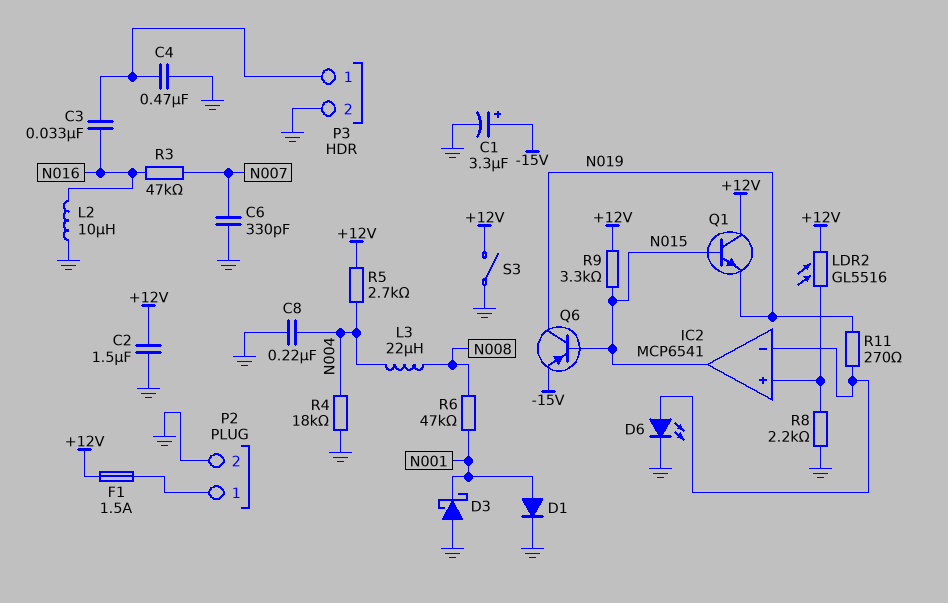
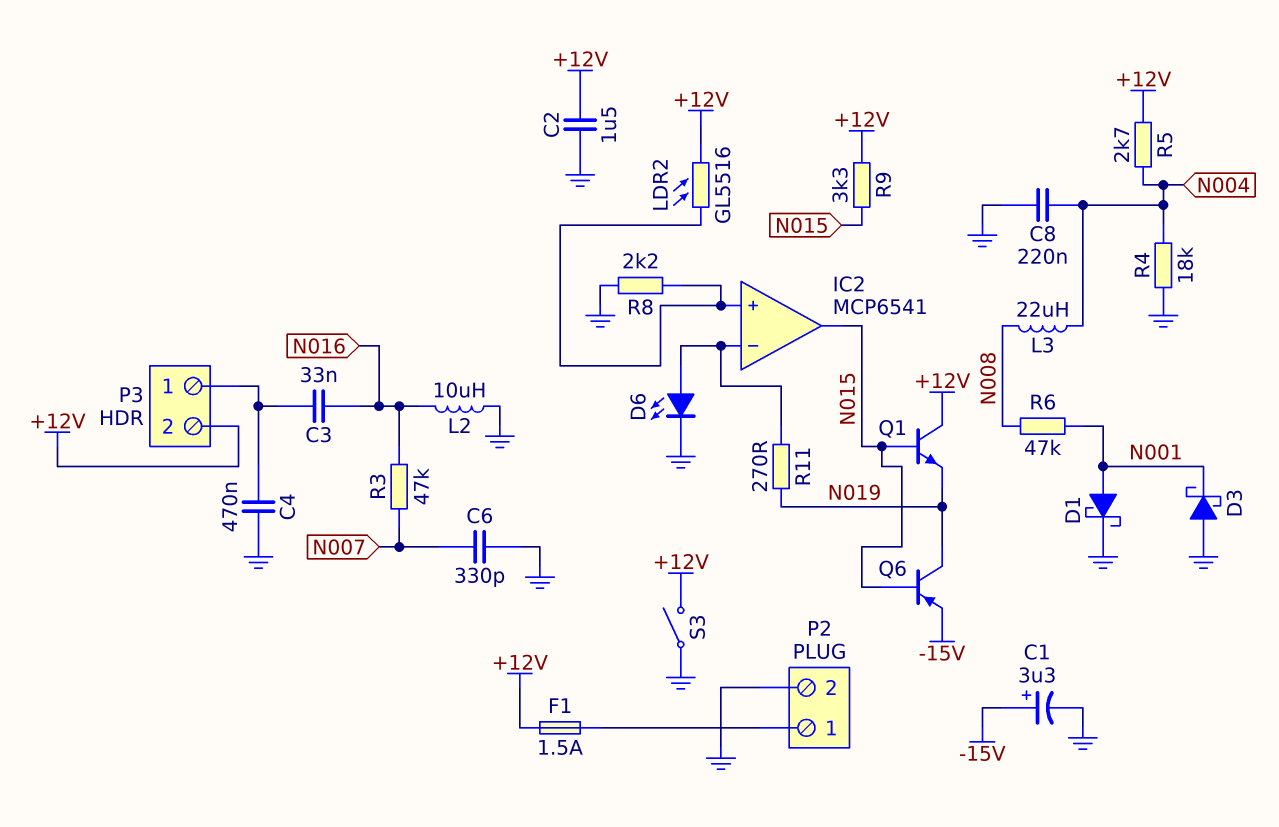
D1: diode (A N001, K GND) -> schottky (A N001, K GND)
P3 pin 2: GND -> +12V

